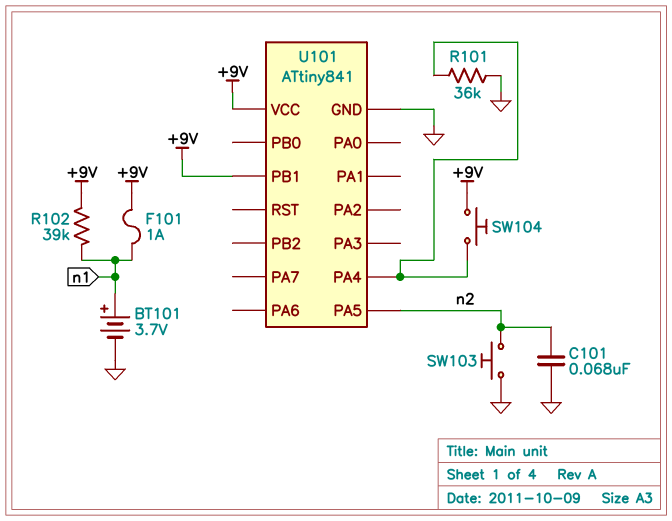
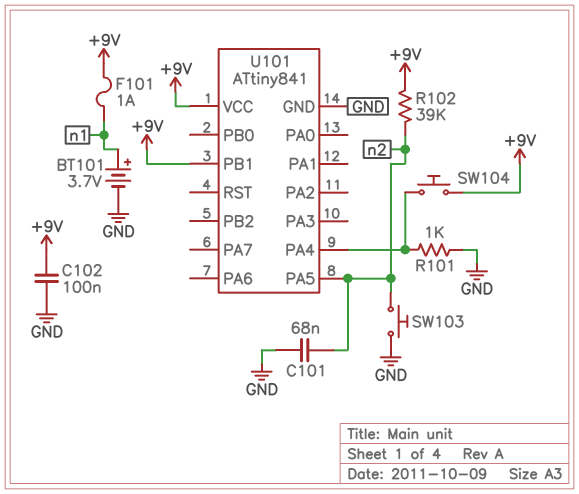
C102: none -> 100nF (+9V, GND)
R101: 36k (GND, U101/PA4) -> 1k (GND, U101/PA4)
R102: 39k (+9V, n1) -> 39k (+9V, n2)

